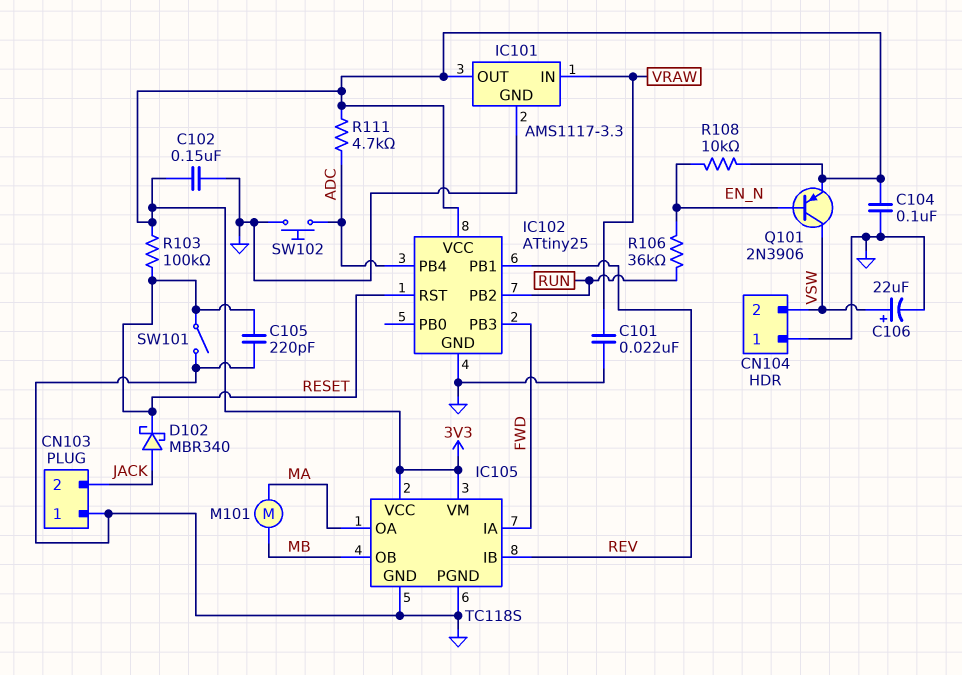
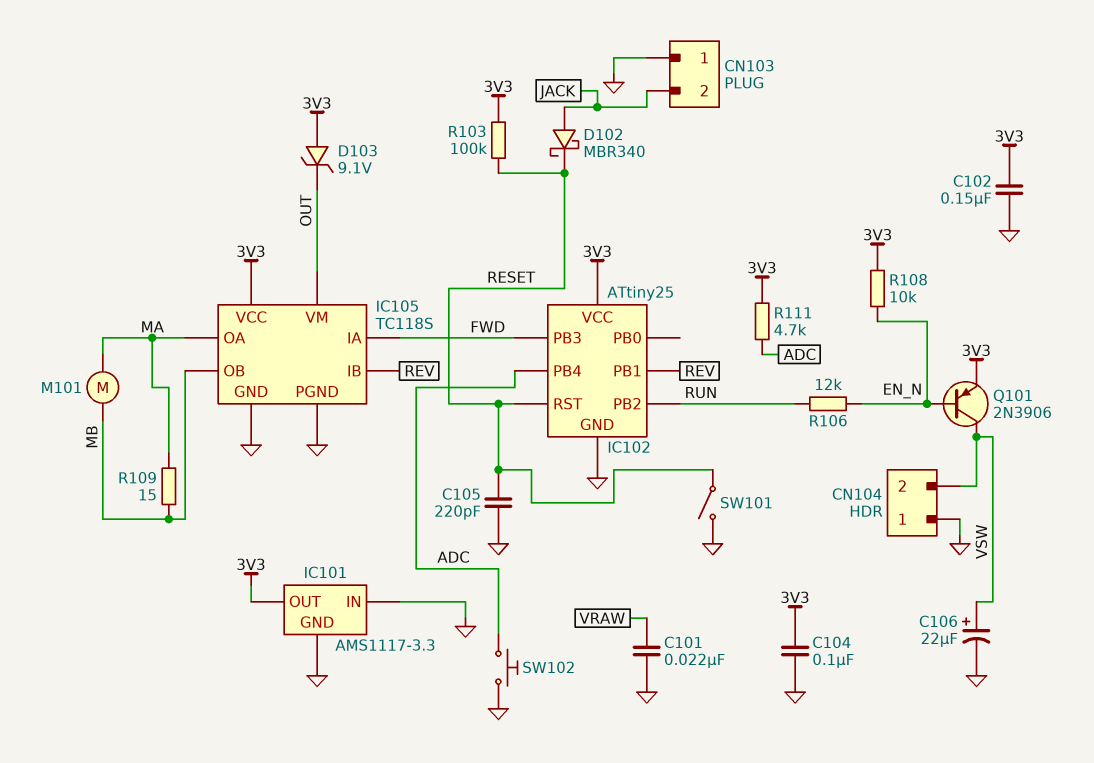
D103: none -> zener 9.1V (A 3V3, K OUT)
IC101 pin IN: VRAW -> GND
IC105 pin VM: 3V3 -> OUT
R106: 36k (EN_N, RUN) -> 12k (EN_N, RUN)
R109: none -> 15 (MA, MB)

